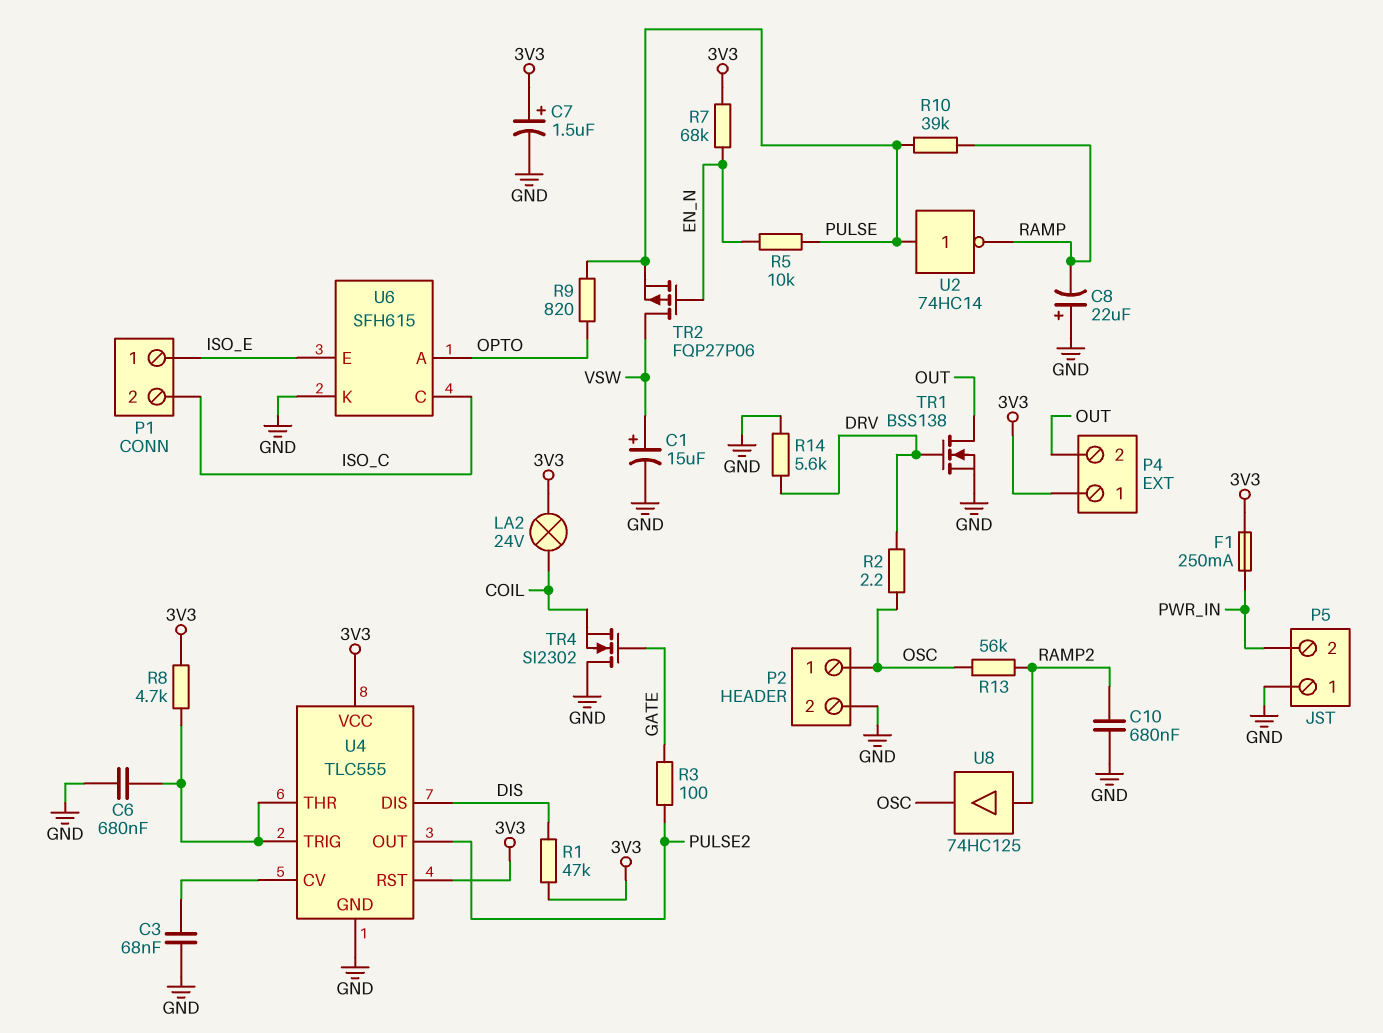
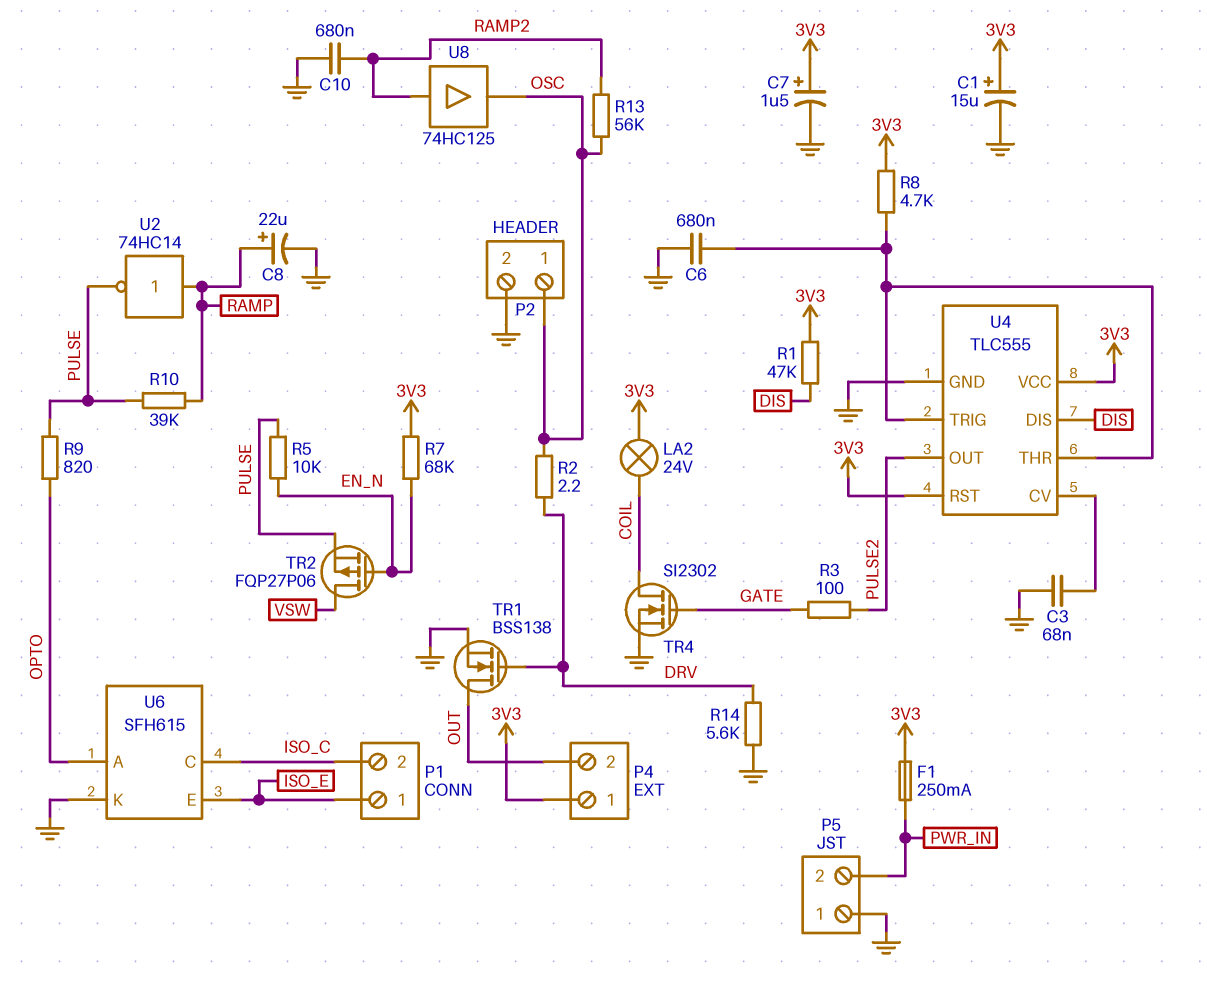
C1: 15uF (plus VSW, minus GND) -> 15uF (plus 3V3, minus GND)
C8: 22uF (plus GND, minus RAMP) -> 22uF (plus RAMP, minus GND)
TR4: NMOS SI2302 (G GATE, D GND, S COIL) -> NMOS SI2302 (G GATE, D COIL, S GND)
U2: NOT 74HC14 (in PULSE, out RAMP) -> NOT 74HC14 (in RAMP, out PULSE)

